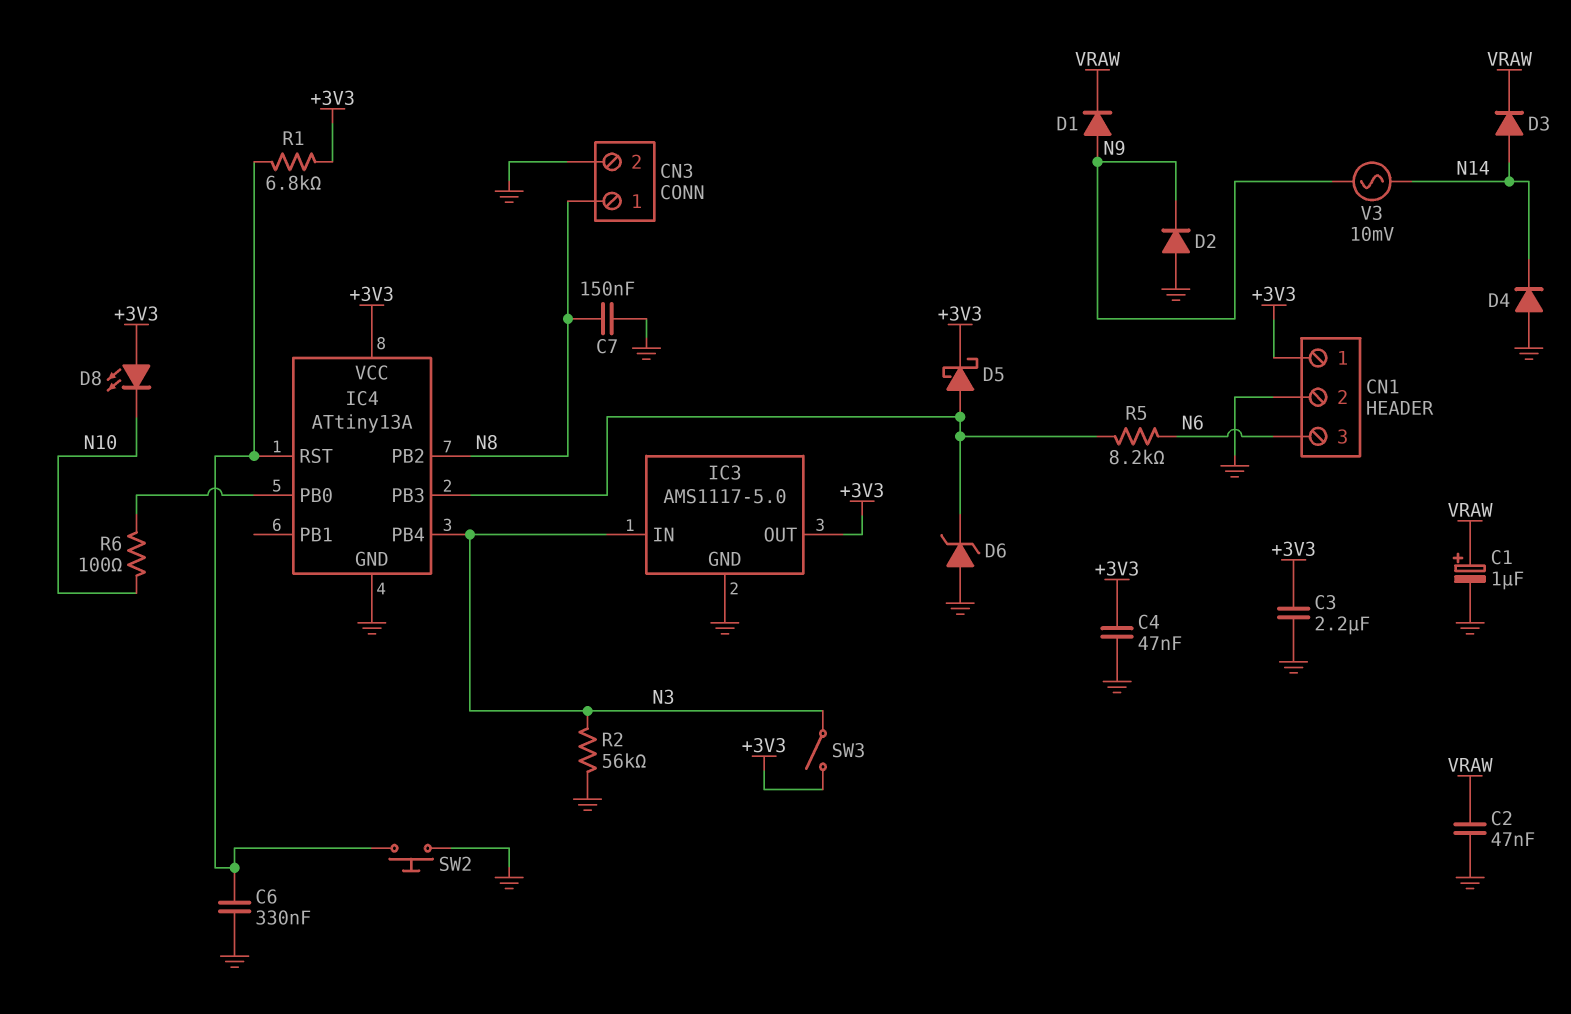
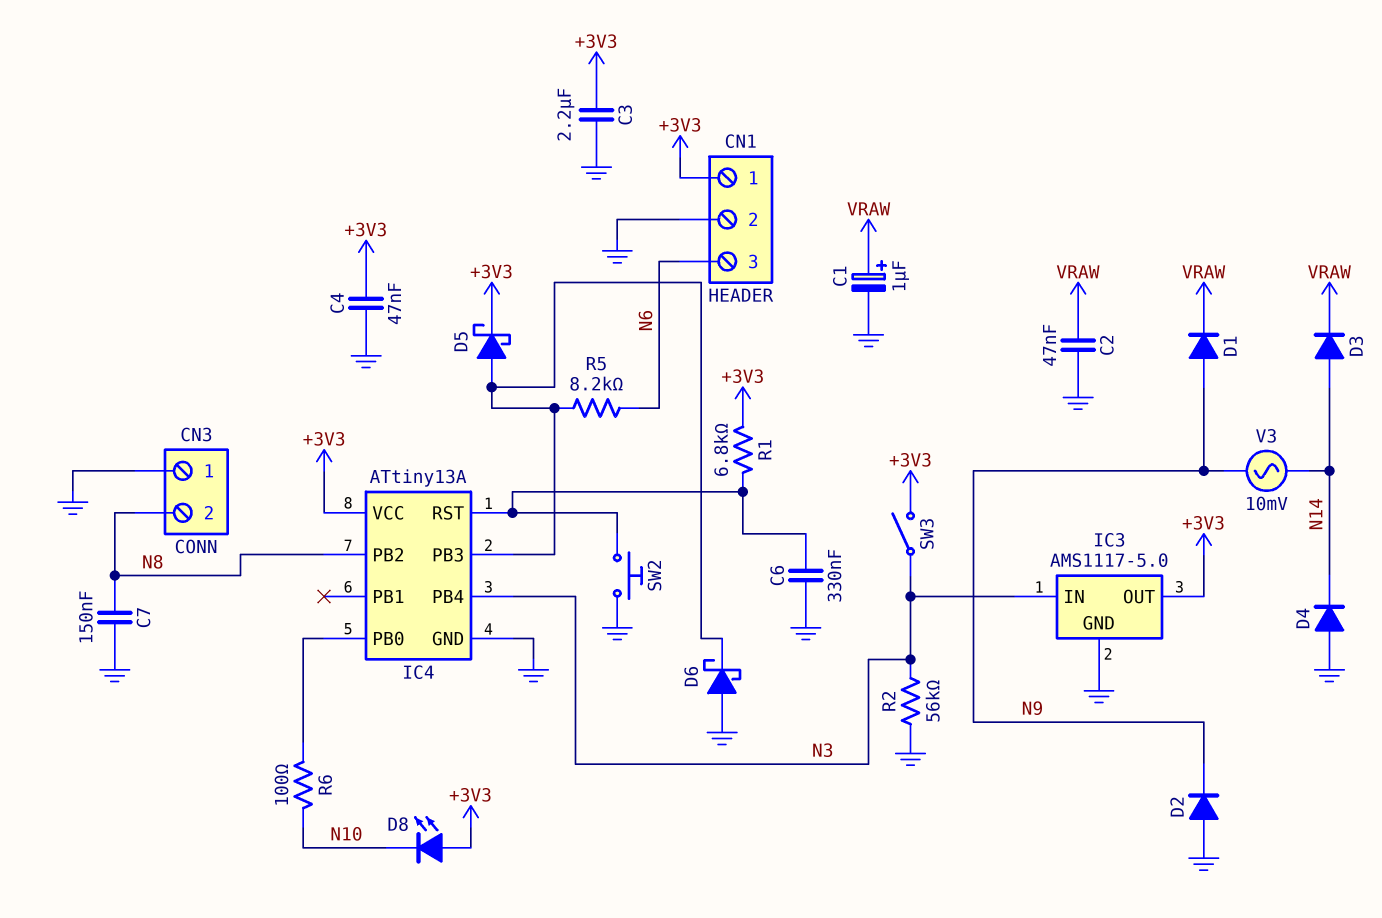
CN3 pin 1: N8 -> GND
CN3 pin 2: GND -> N8
D6: zener (A GND, K IC4/PB3) -> schottky (A GND, K IC4/PB3)

